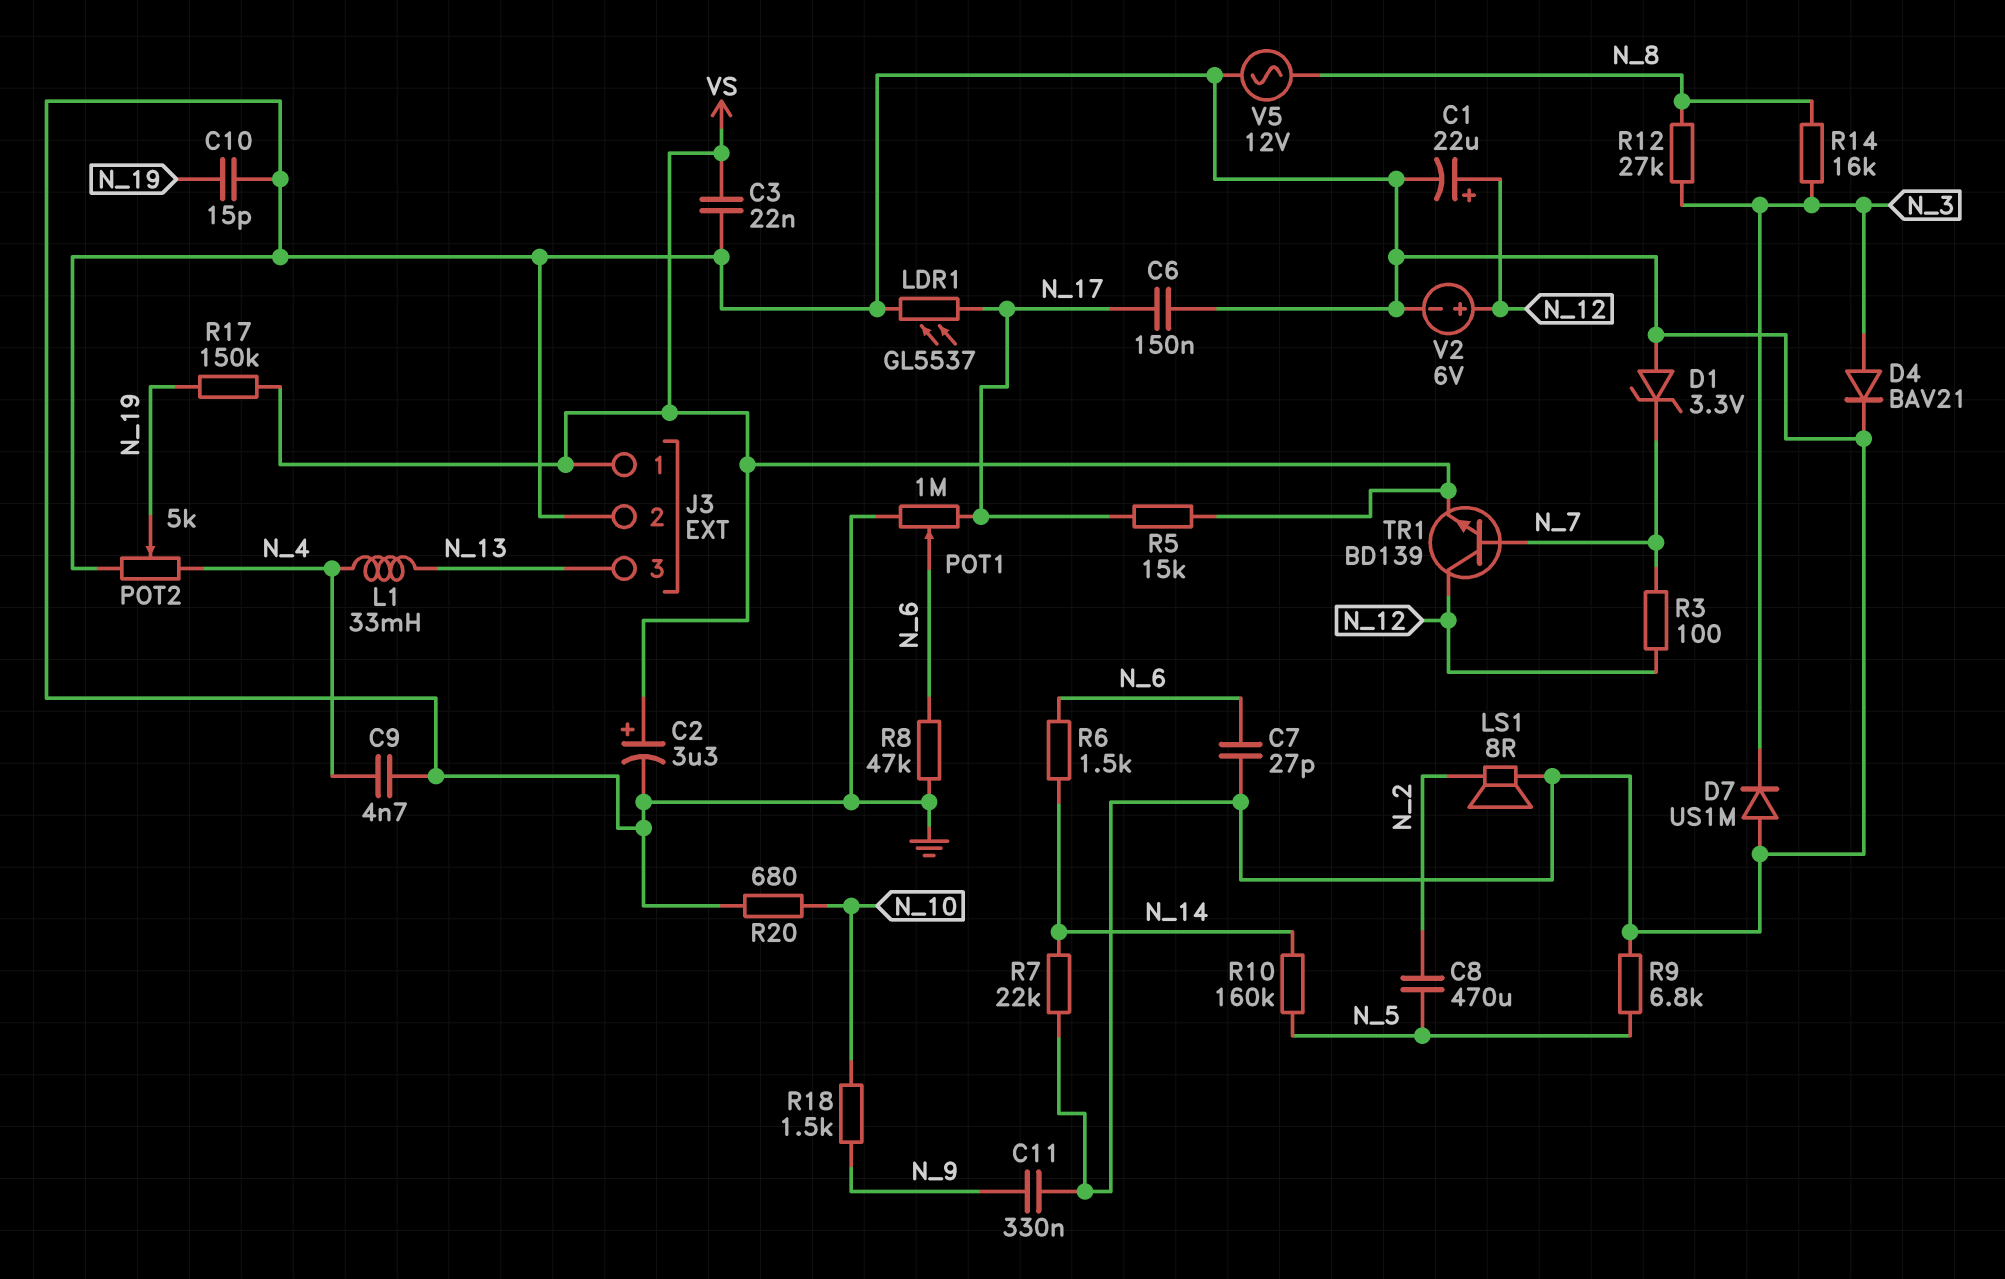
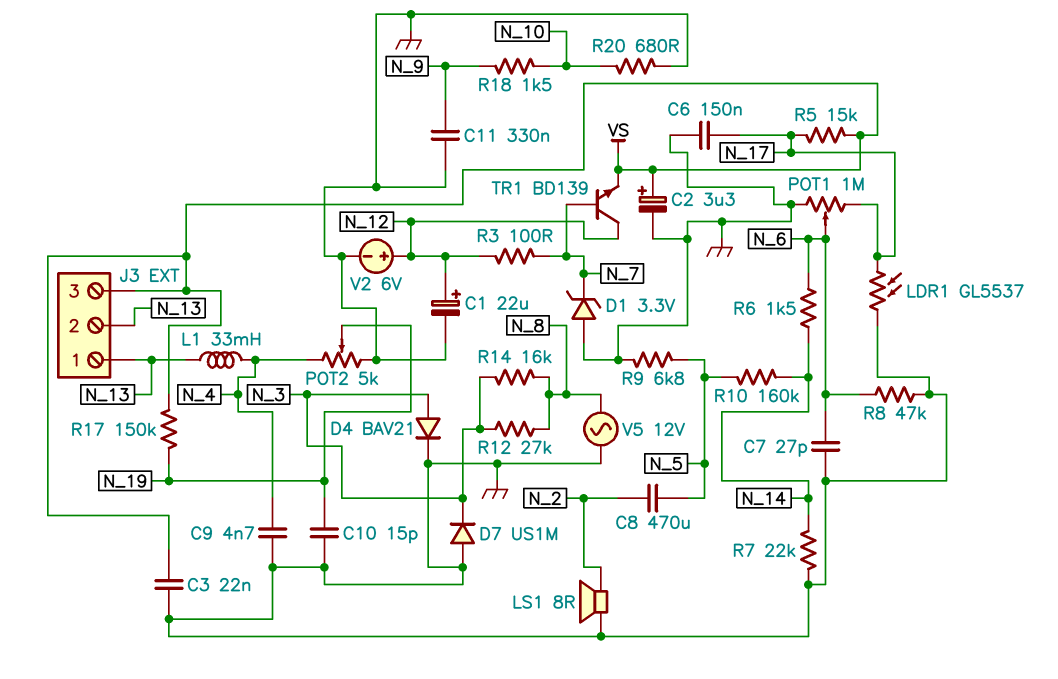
J3 pin 1: VS -> N_13
J3 pin 2: GND -> N_13
J3 pin 3: N_13 -> VS

